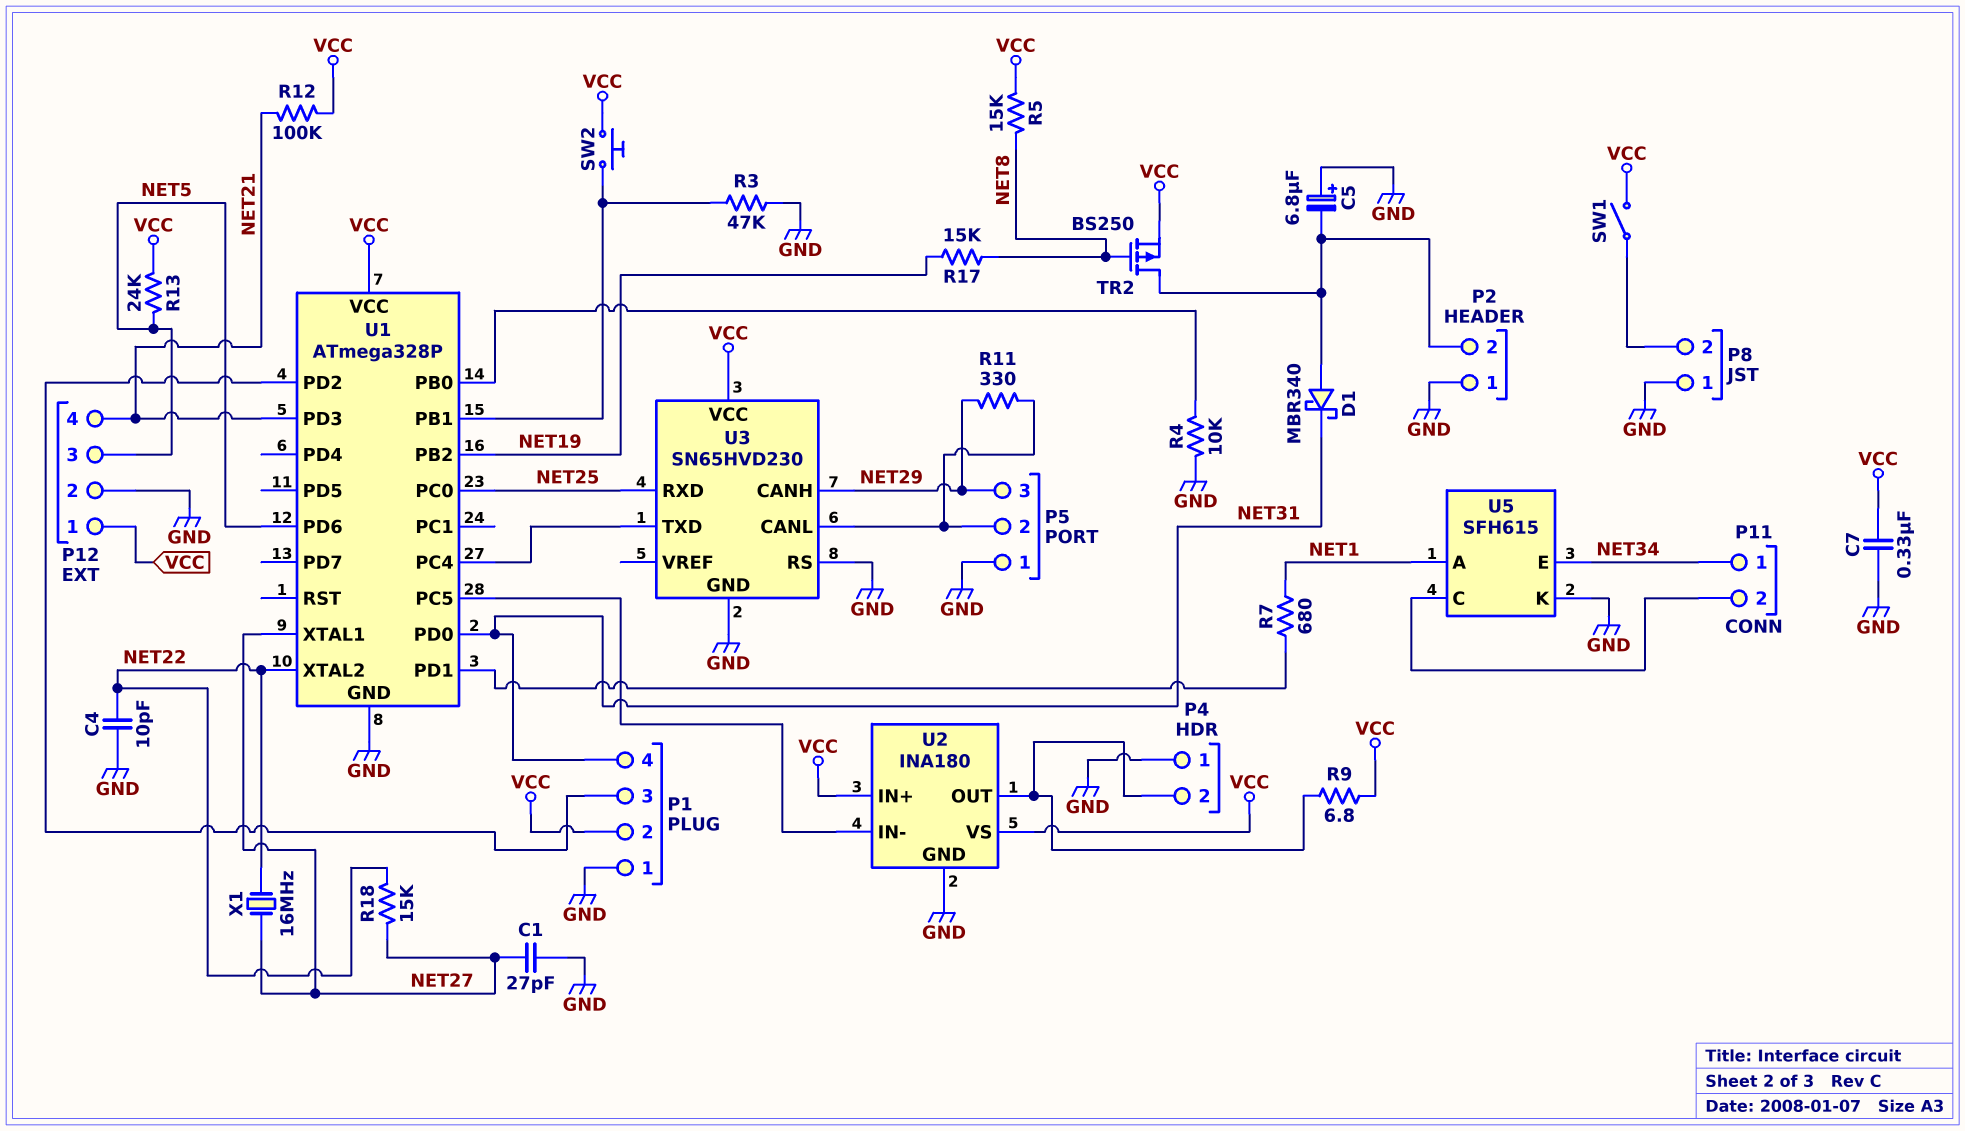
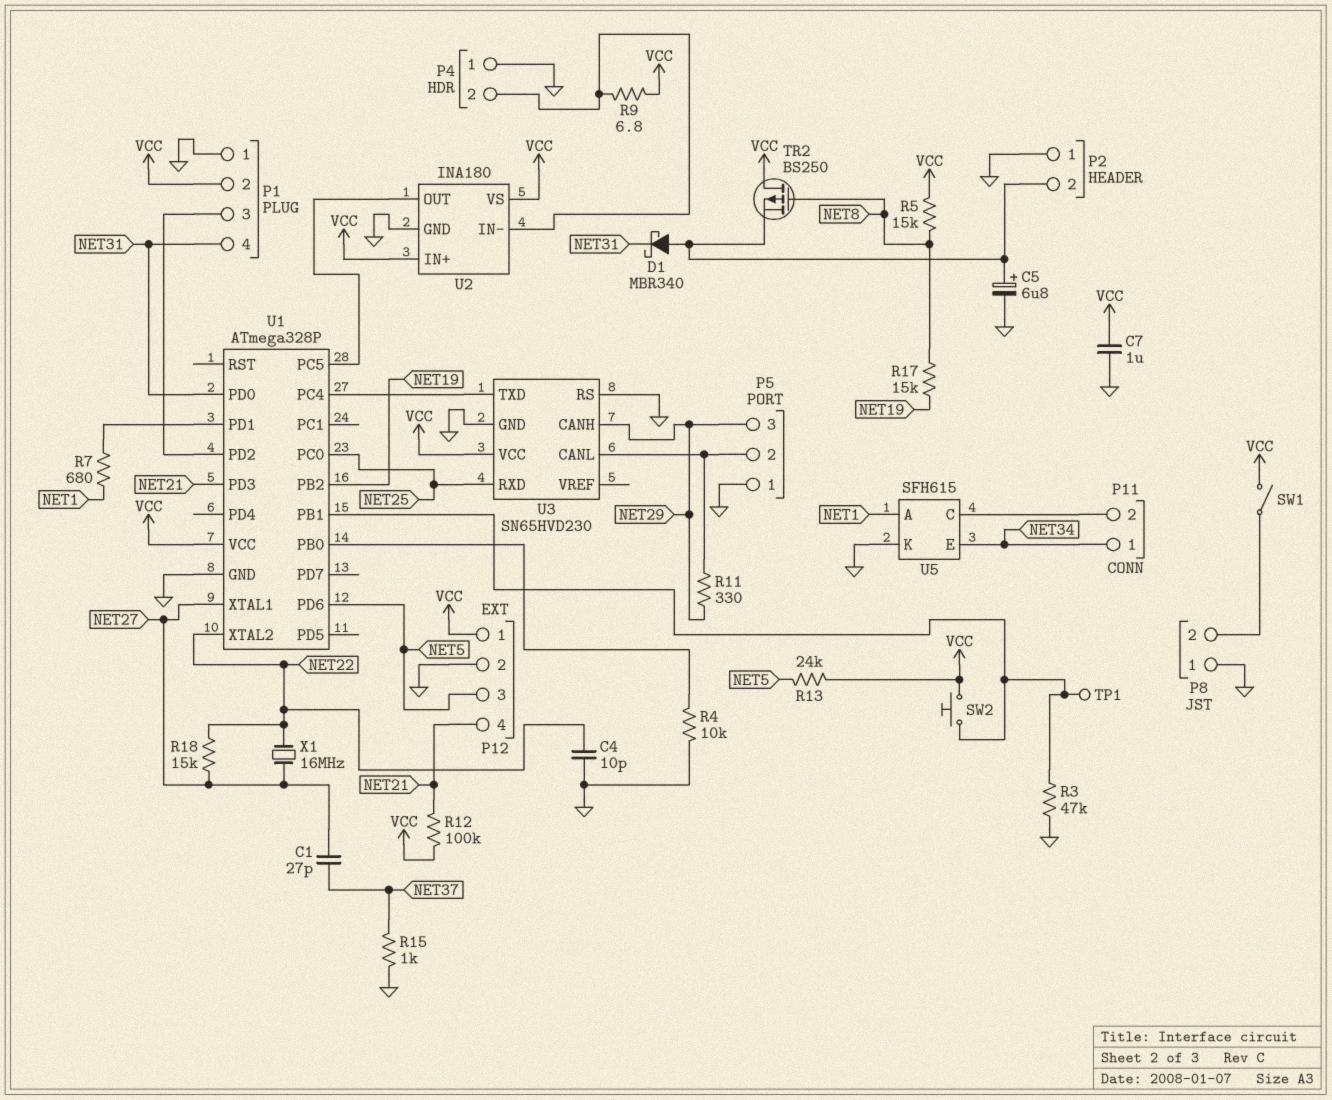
C1: 27pF (GND, NET27) -> 27pF (NET27, NET37)
C5: 6.8uF (plus GND, minus P2/2) -> 6.8uF (plus P2/2, minus GND)
C7: 330nF (GND, VCC) -> 1uF (GND, VCC)
R15: none -> 1k (GND, NET37)
TP1: none -> test point (U1/PB1)
TR2: PMOS BS250 (G NET8, D P2/2, S VCC) -> PMOS BS250 (G NET8, D VCC, S P2/2)
U2 pin IN-: U1/PC5 -> P4/2
U2 pin OUT: P4/2 -> U1/PC5

